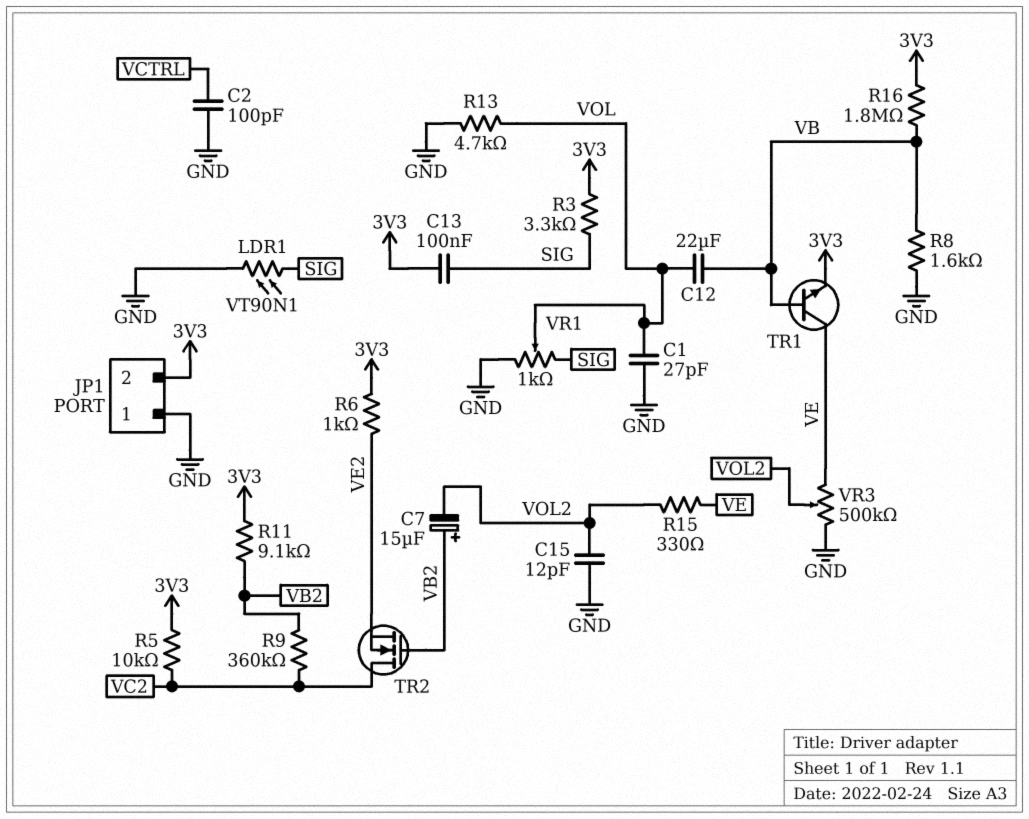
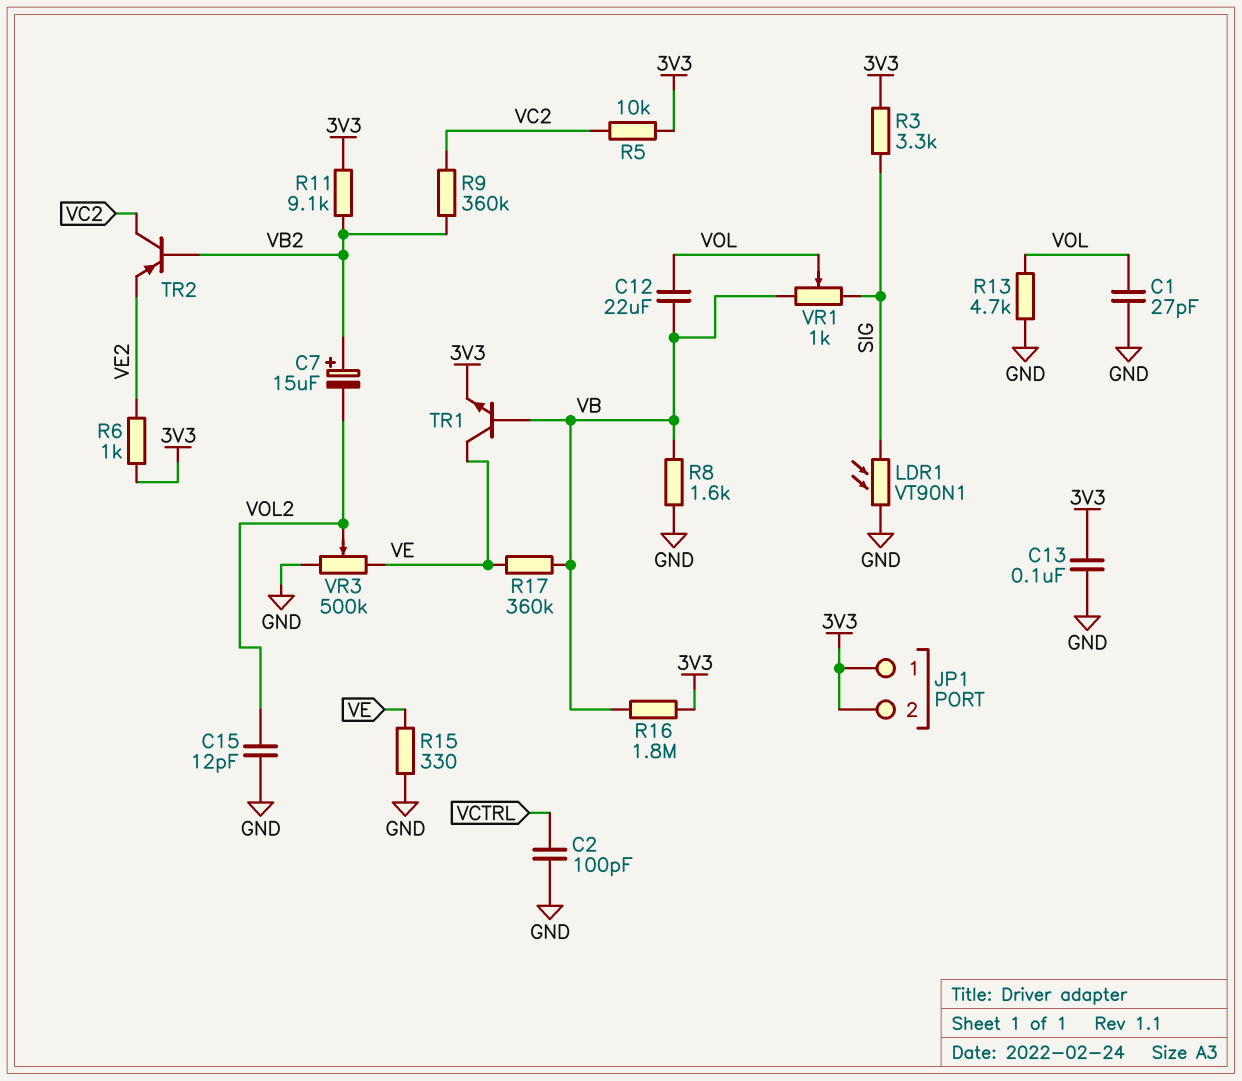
C13: 100nF (3V3, SIG) -> 100nF (3V3, GND)
JP1 pin 1: GND -> 3V3
R15: 330 (VE, VOL2) -> 330 (GND, VE)
R17: none -> 360k (VB, VE)
TR2: NMOS (G VB2, D VC2, S VE2) -> PNP (B VB2, C VC2, E VE2)
VR1: 1k (GND, SIG, wiper VOL) -> 1k (SIG, VB, wiper VOL)

